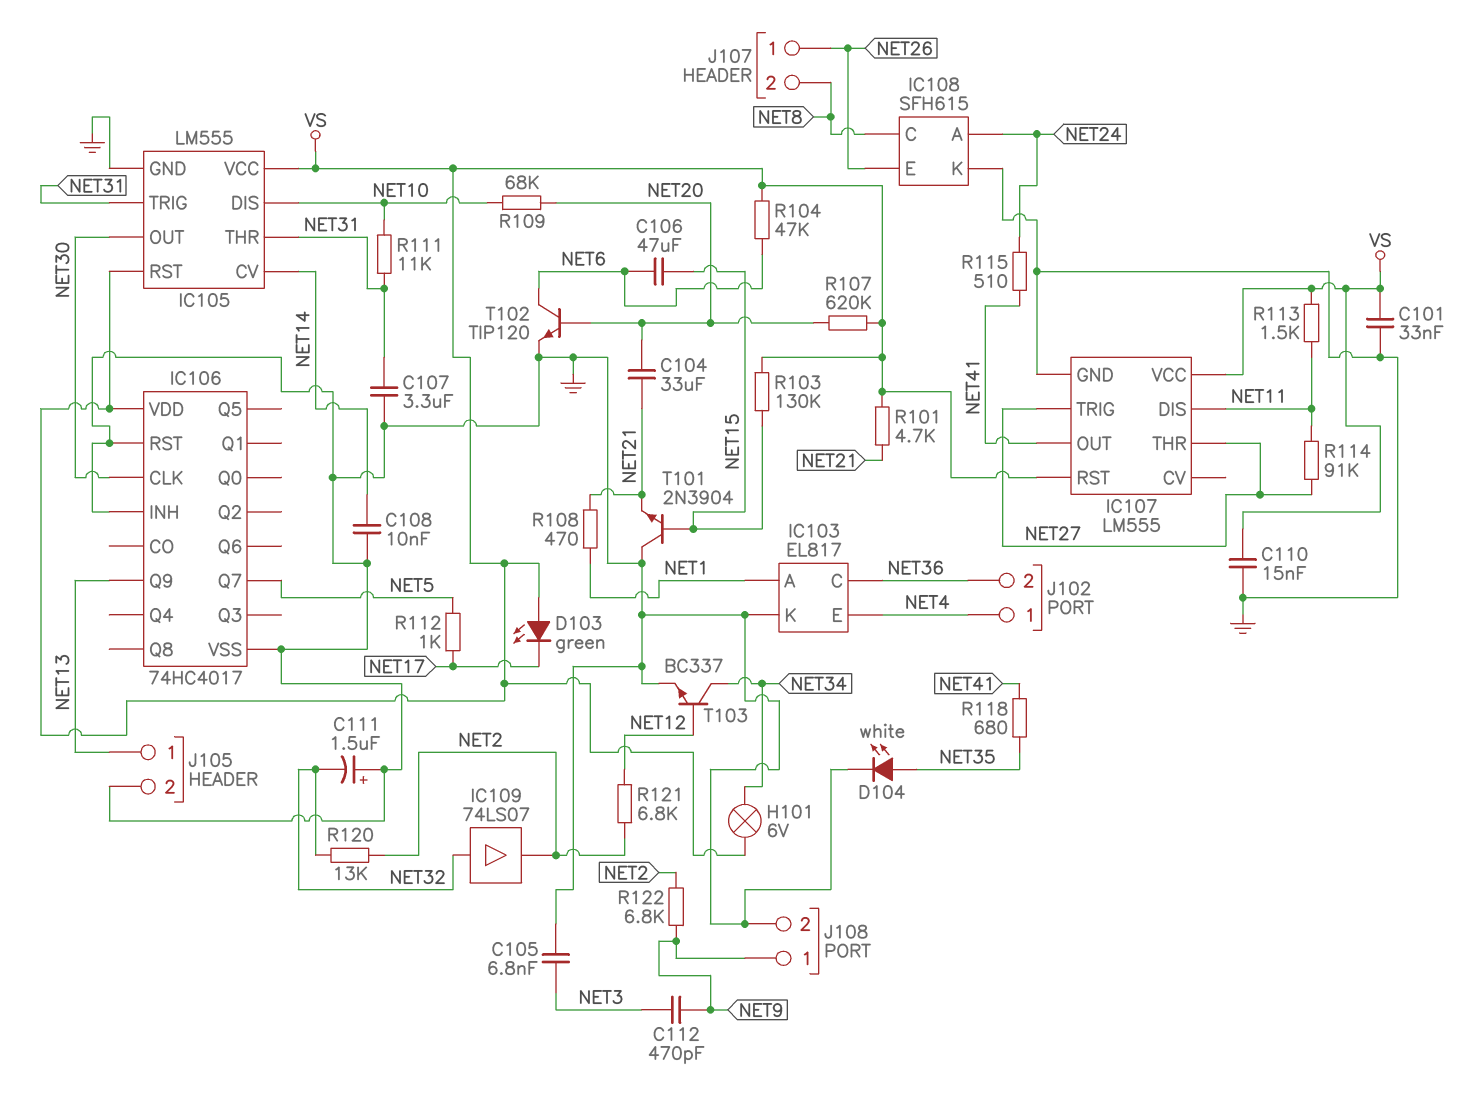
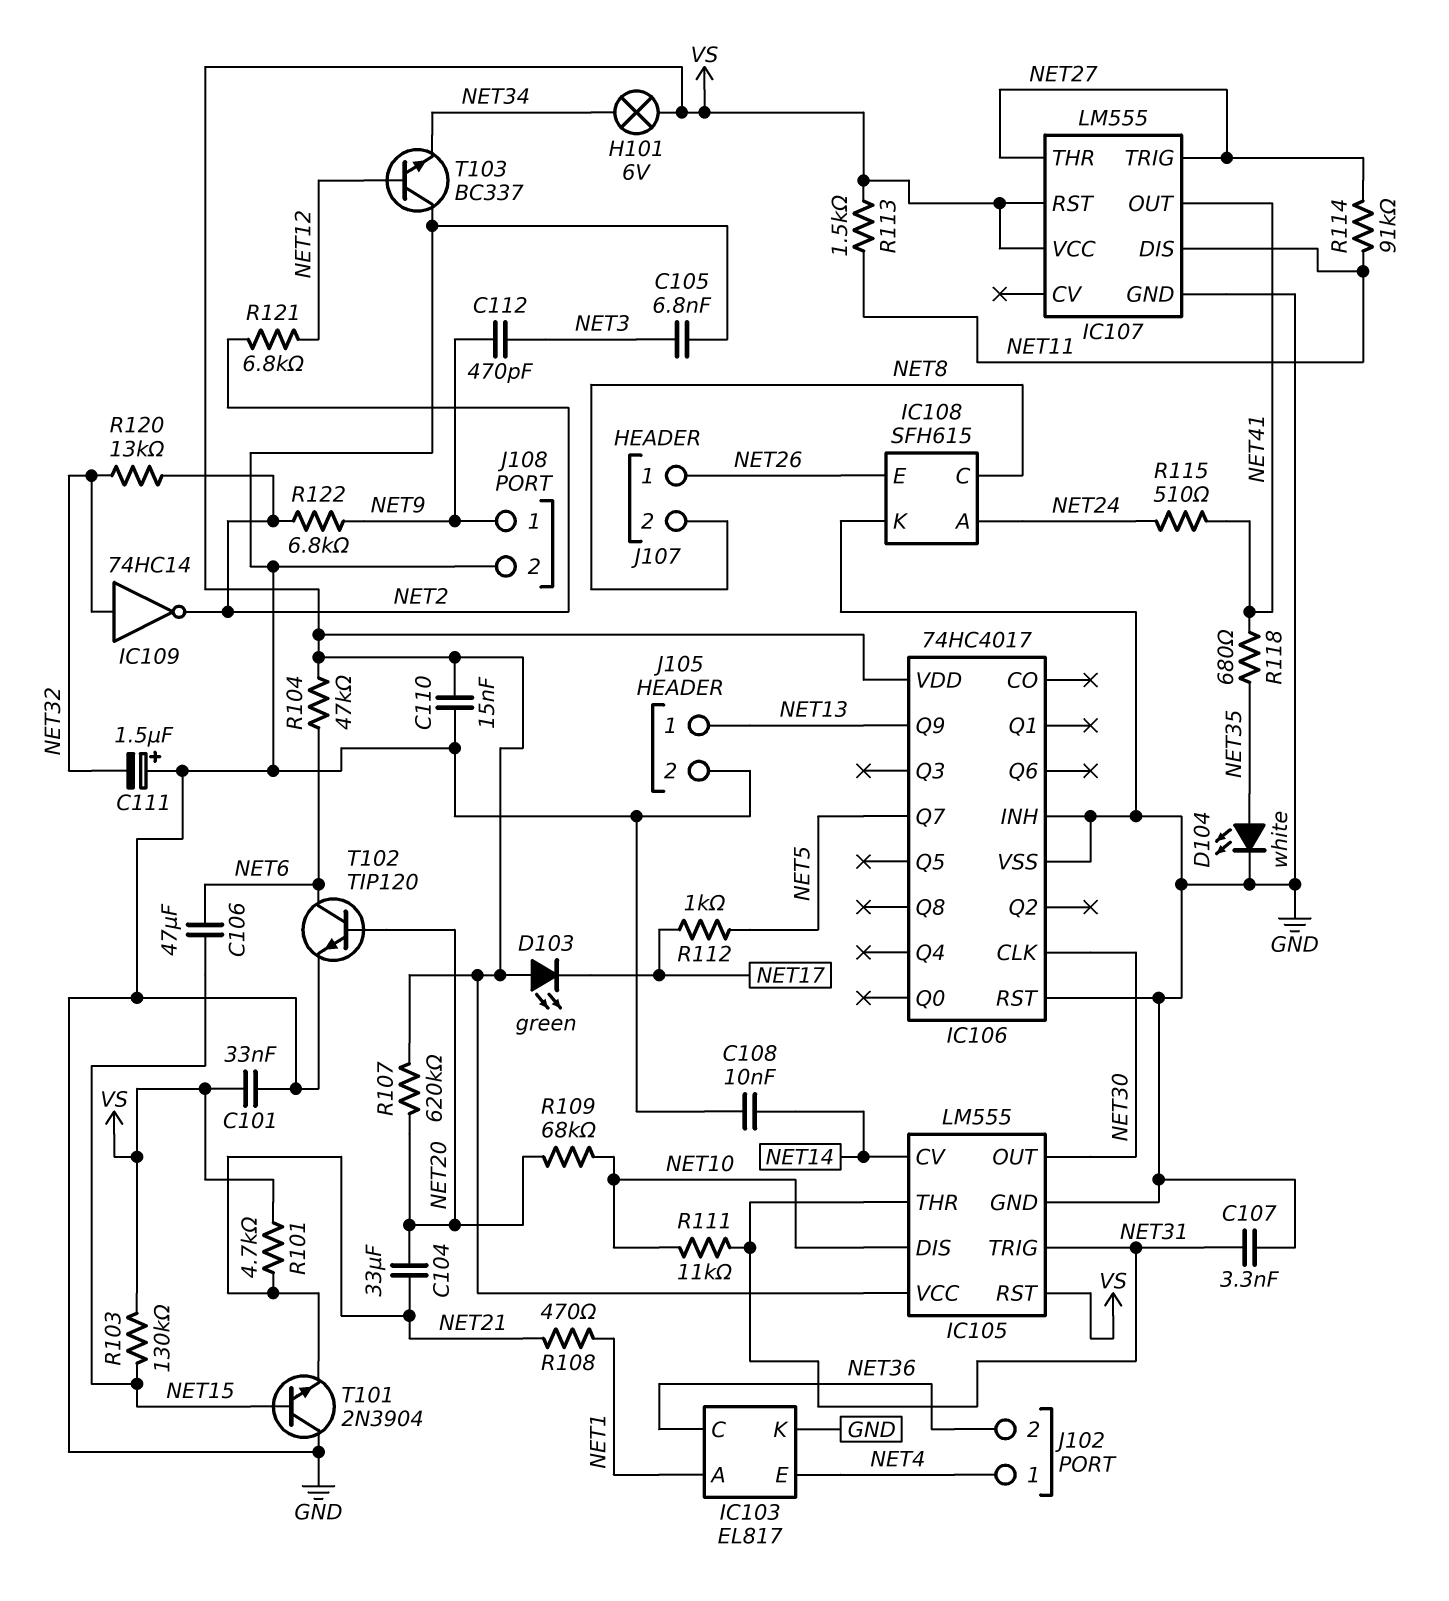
C107: 3.3uF (GND, NET31) -> 3.3nF (GND, NET31)
IC109: buffer 74LS07 (in NET32, out NET2) -> NOT 74HC14 (in NET32, out NET2)
T103: NPN BC337 (B NET12, C NET34, E GND) -> NPN BC337 (B NET12, C GND, E NET34)

